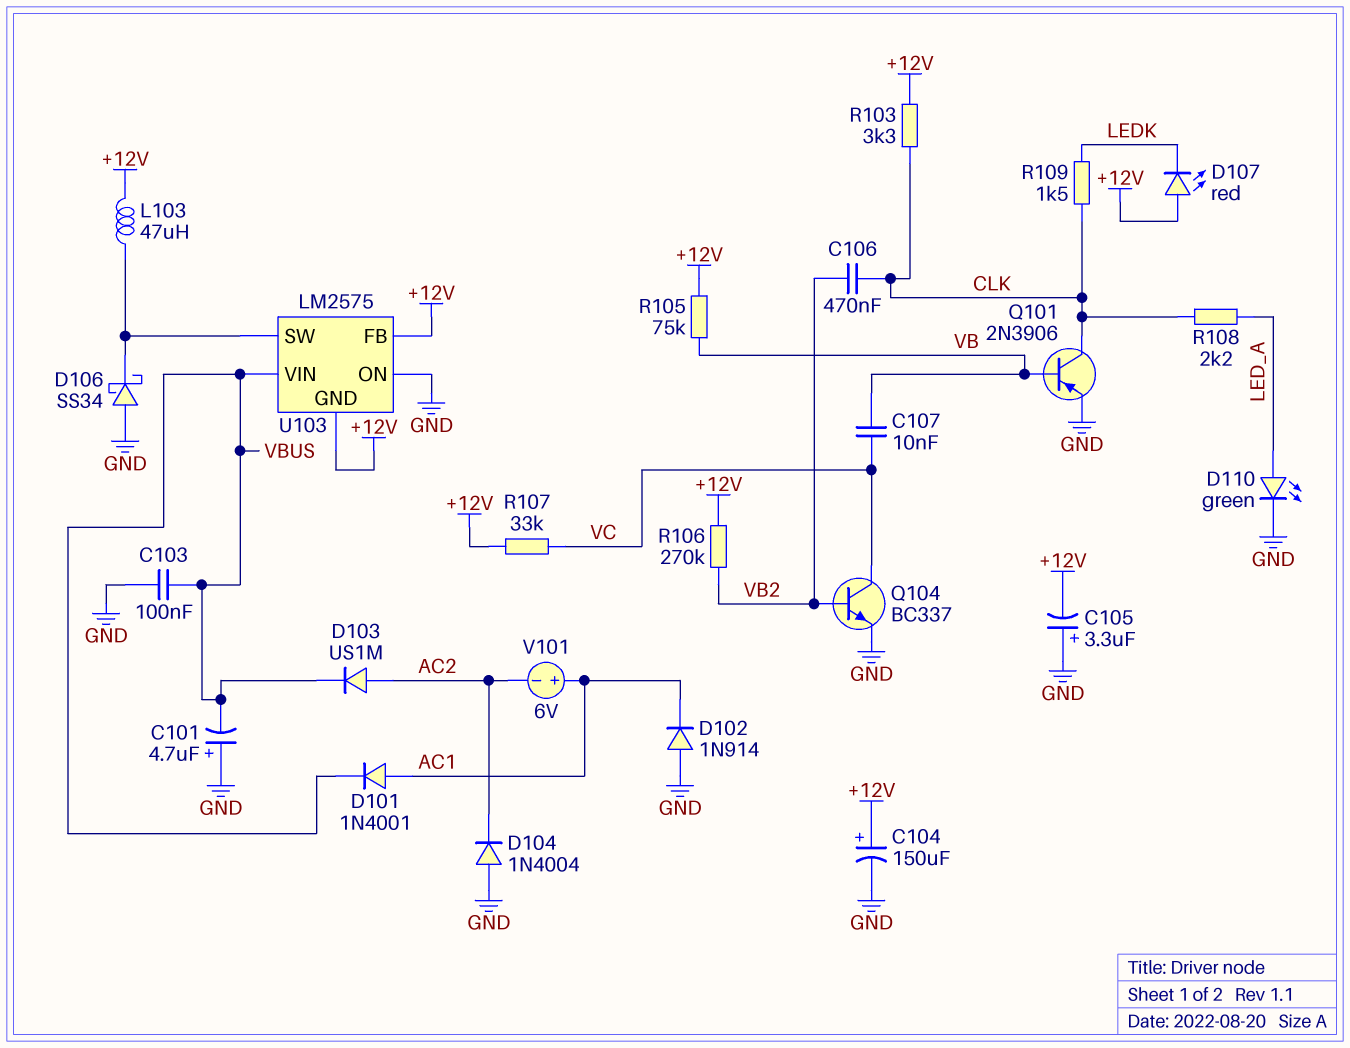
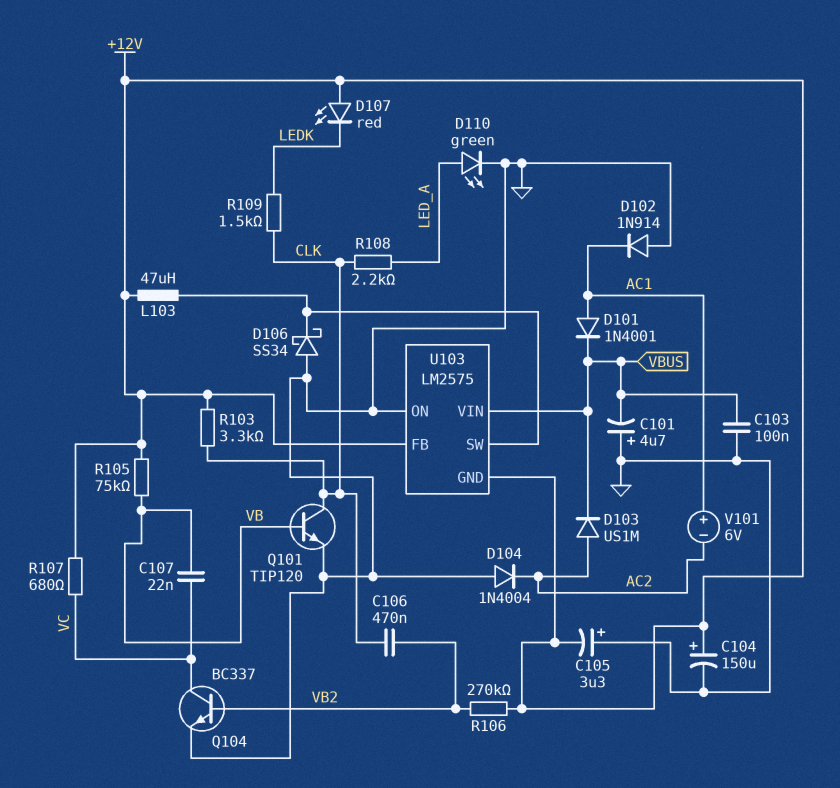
C107: 10nF (VB, VC) -> 22nF (VB, VC)
Q101: PNP 2N3906 (B VB, C CLK, E GND) -> NPN TIP120 (B VB, C CLK, E GND)
R107: 33k (+12V, VC) -> 680 (+12V, VC)

